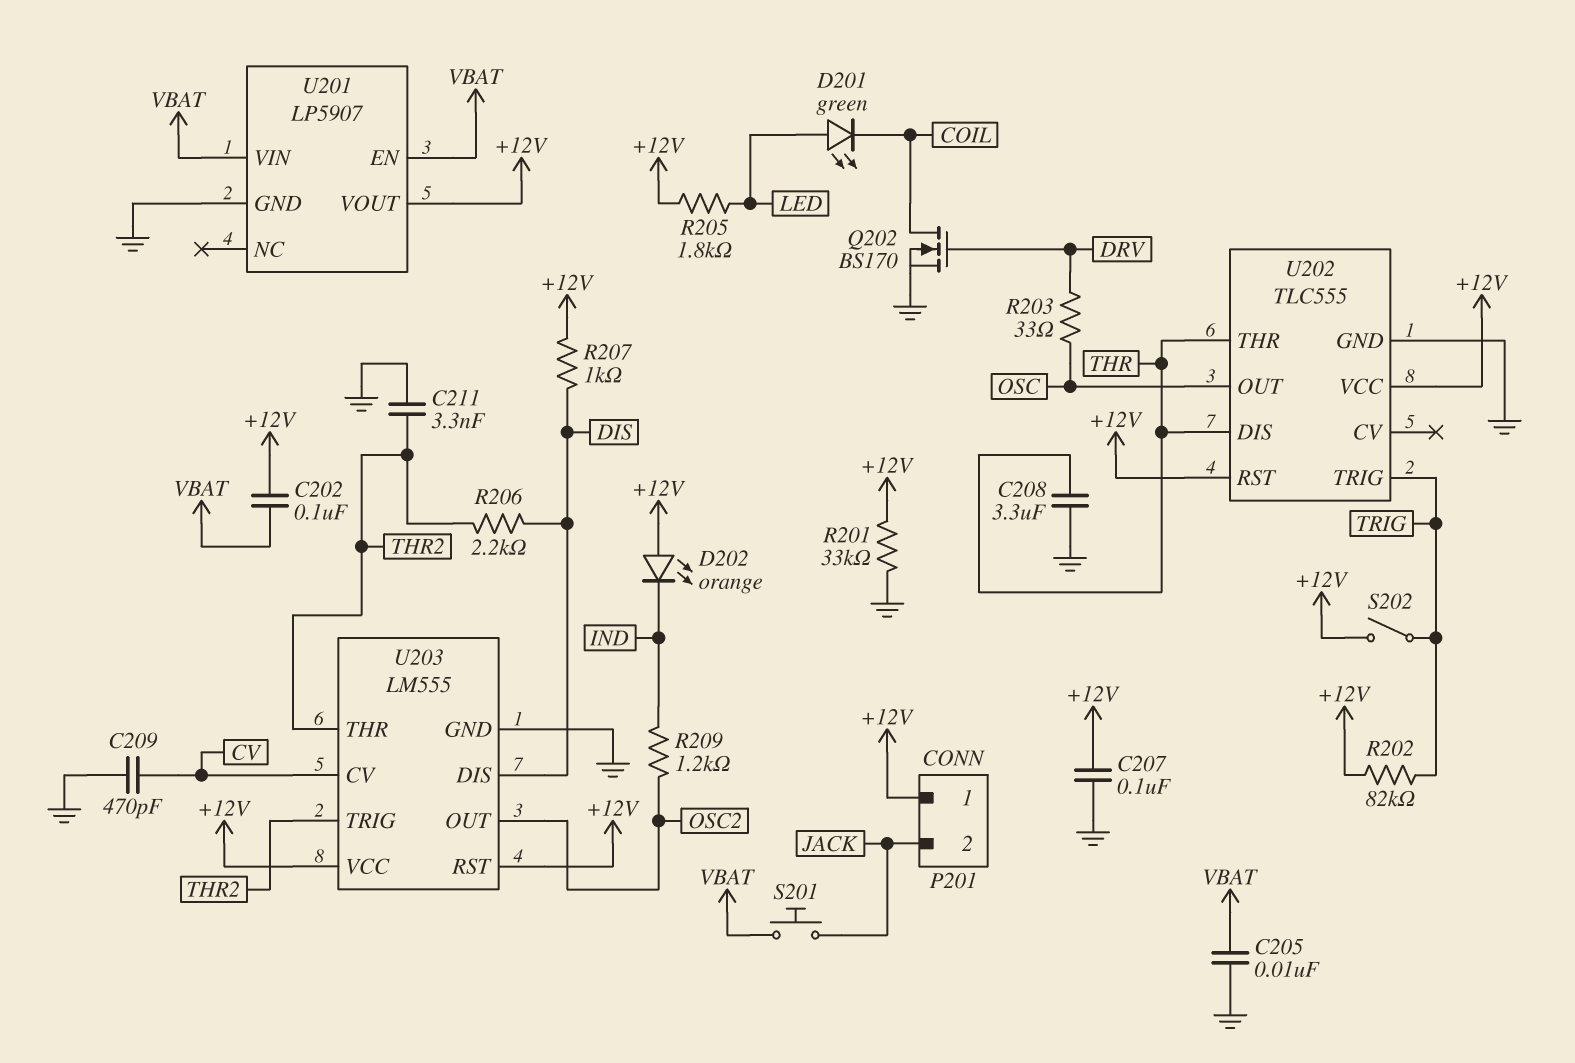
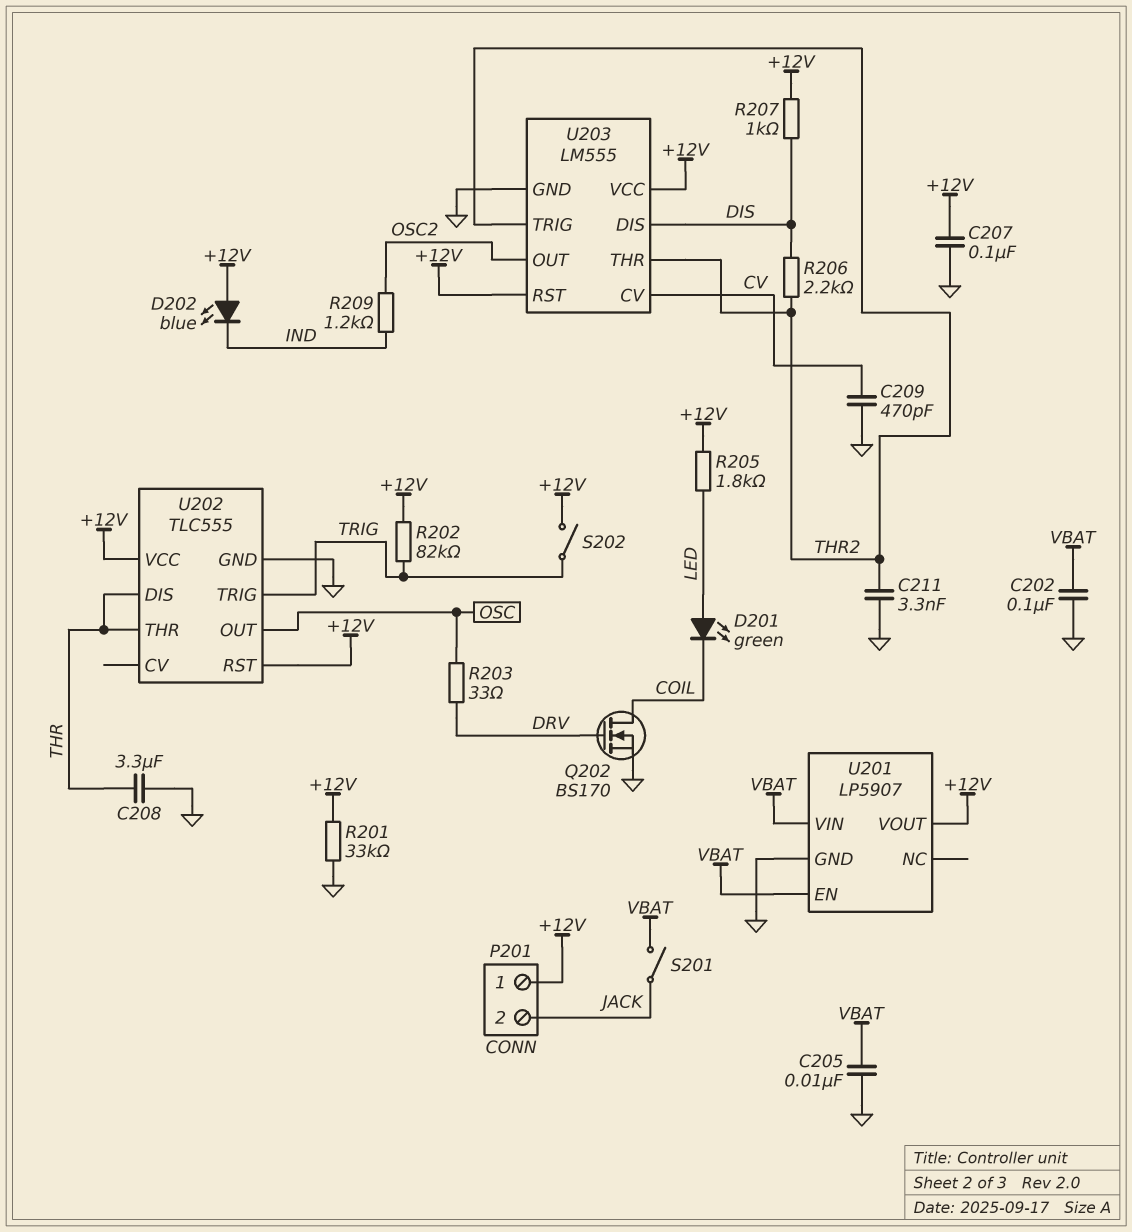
C202: 100nF (+12V, VBAT) -> 100nF (GND, VBAT)
D202: LED orange (A +12V, K IND) -> LED blue (A +12V, K IND)
S201: button (JACK, VBAT) -> switch (JACK, VBAT)

